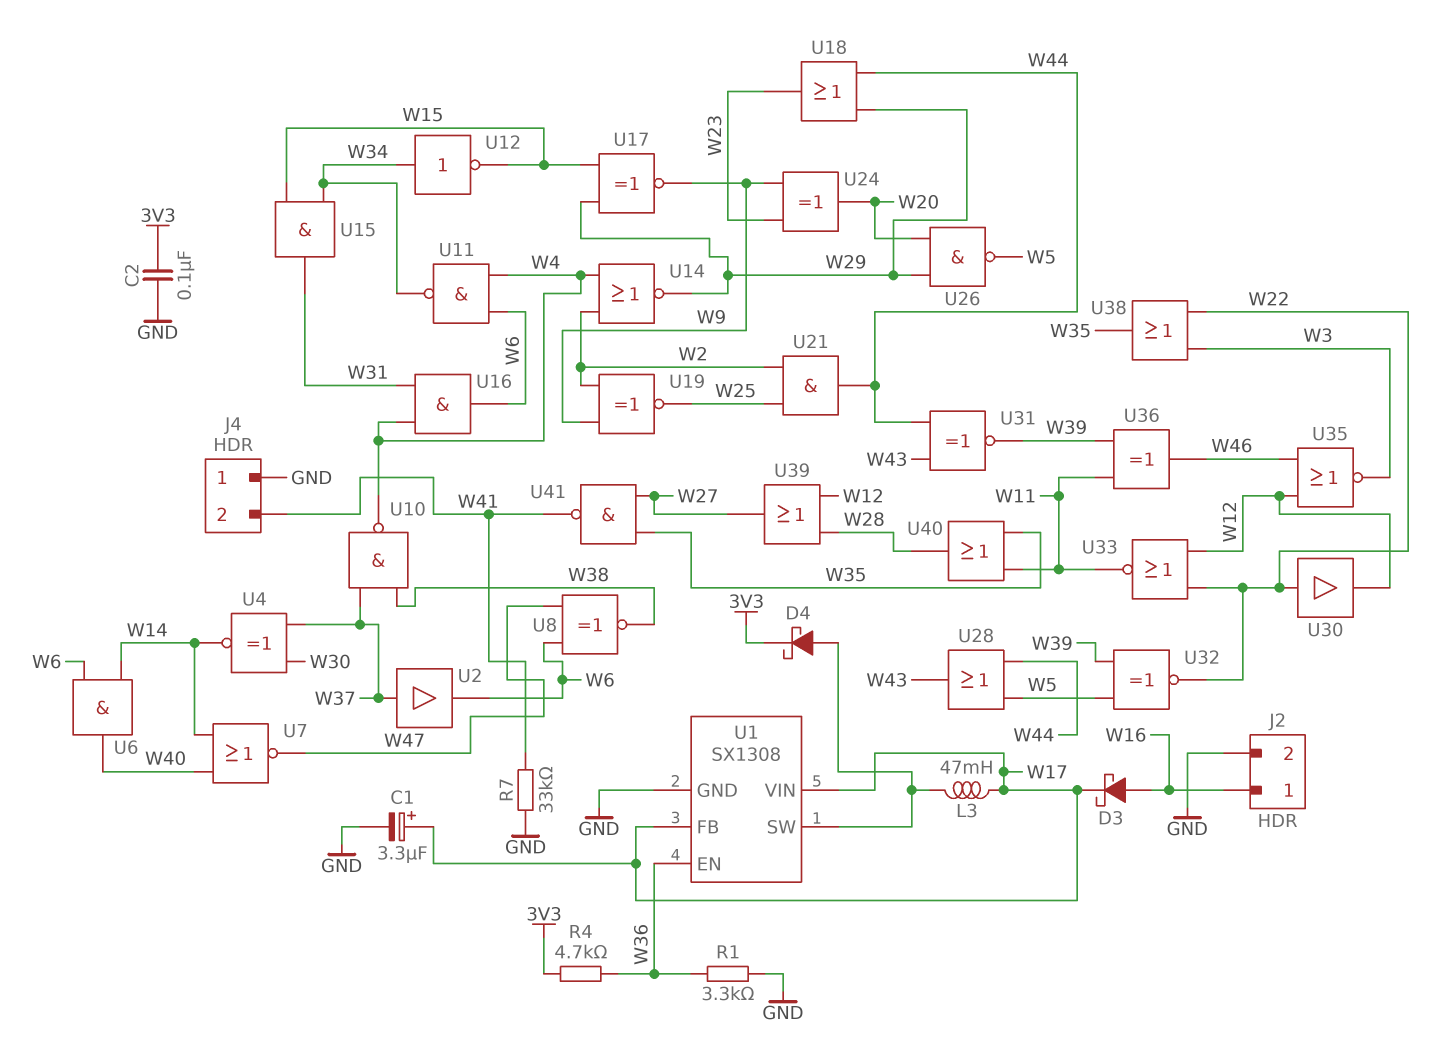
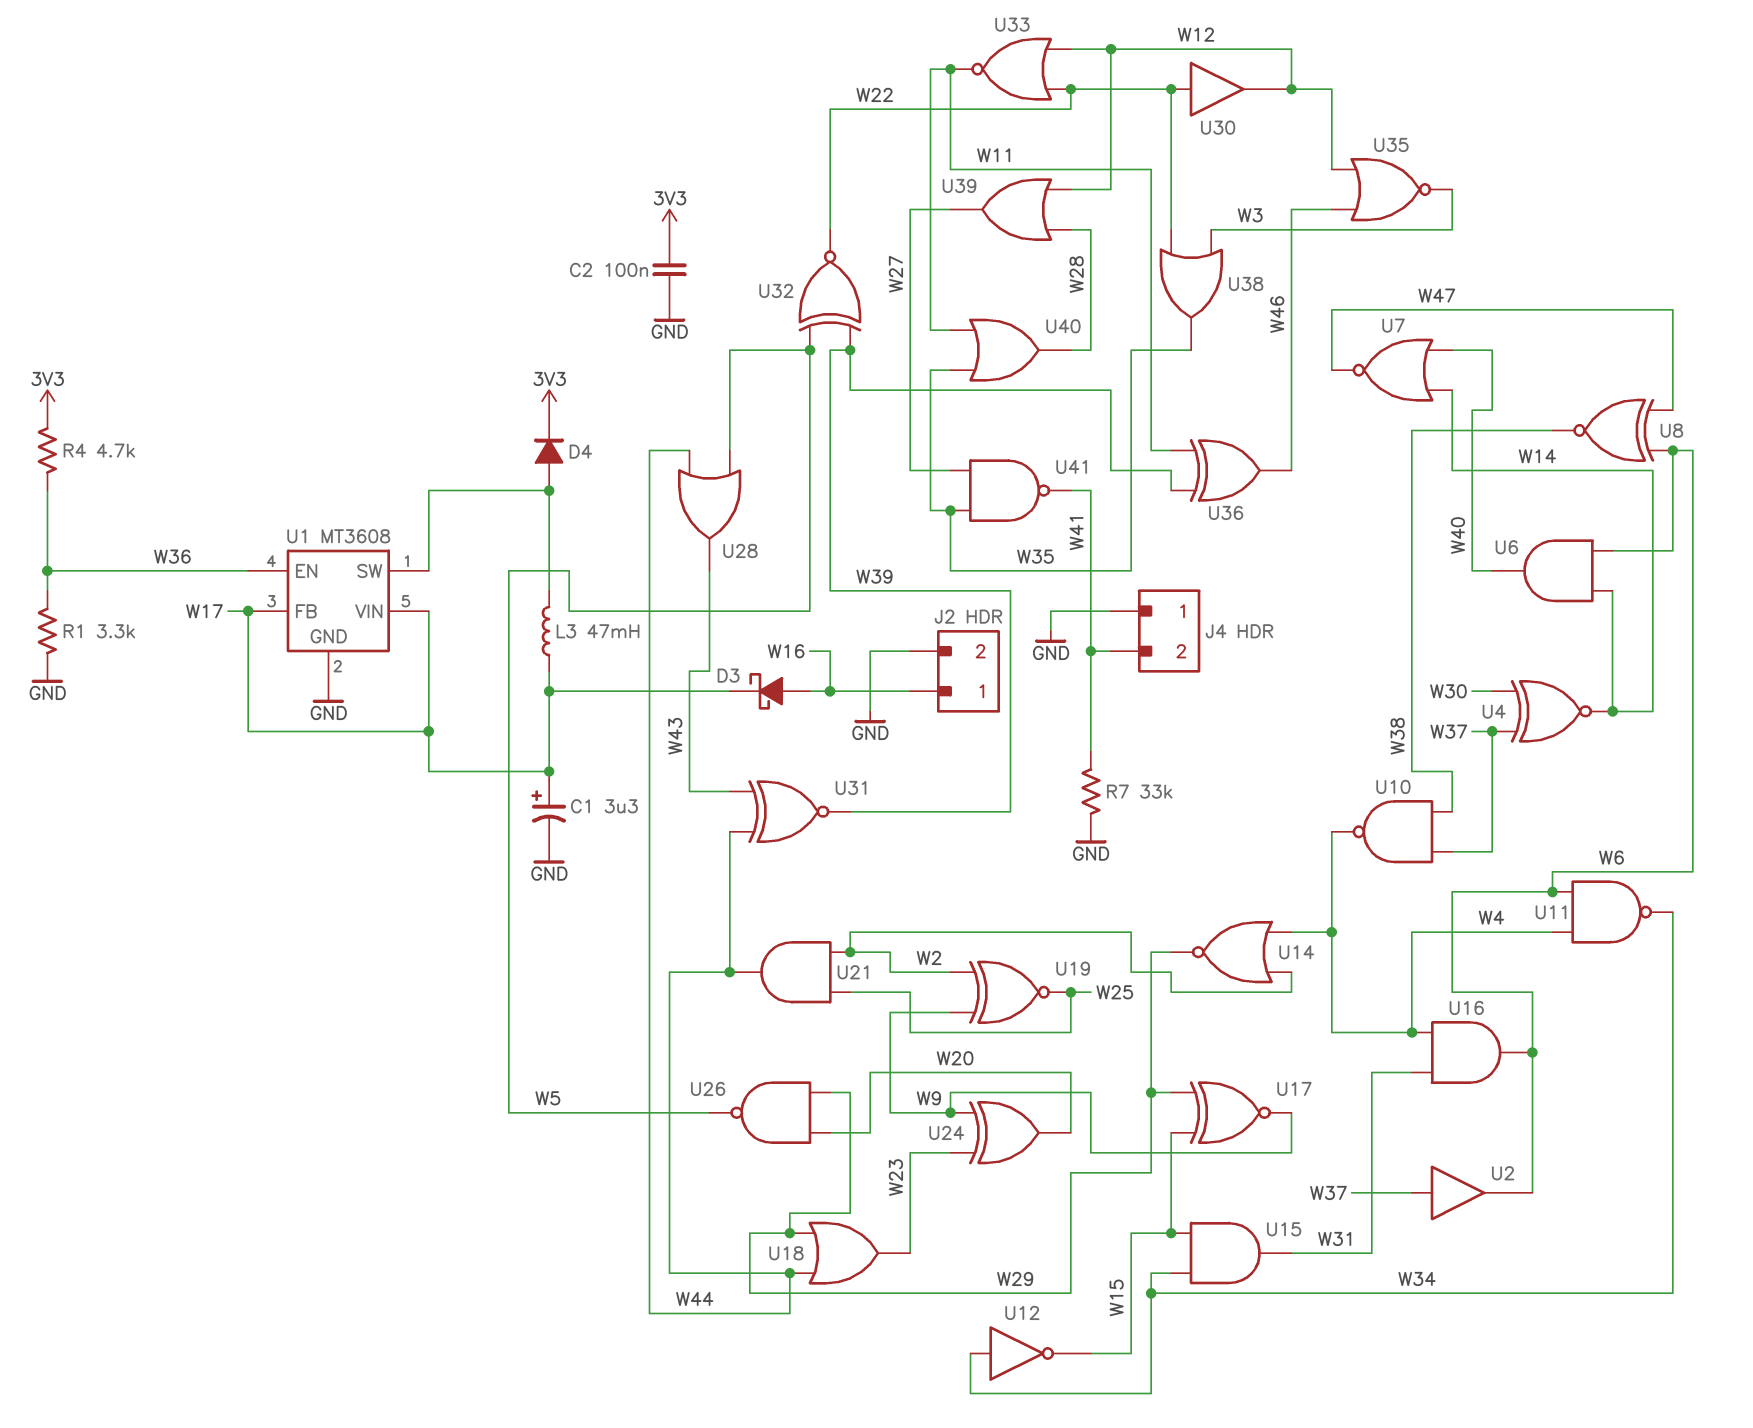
D4: schottky (A U1/SW, K 3V3) -> diode (A U1/SW, K 3V3)
U1: SX1308 -> MT3608

